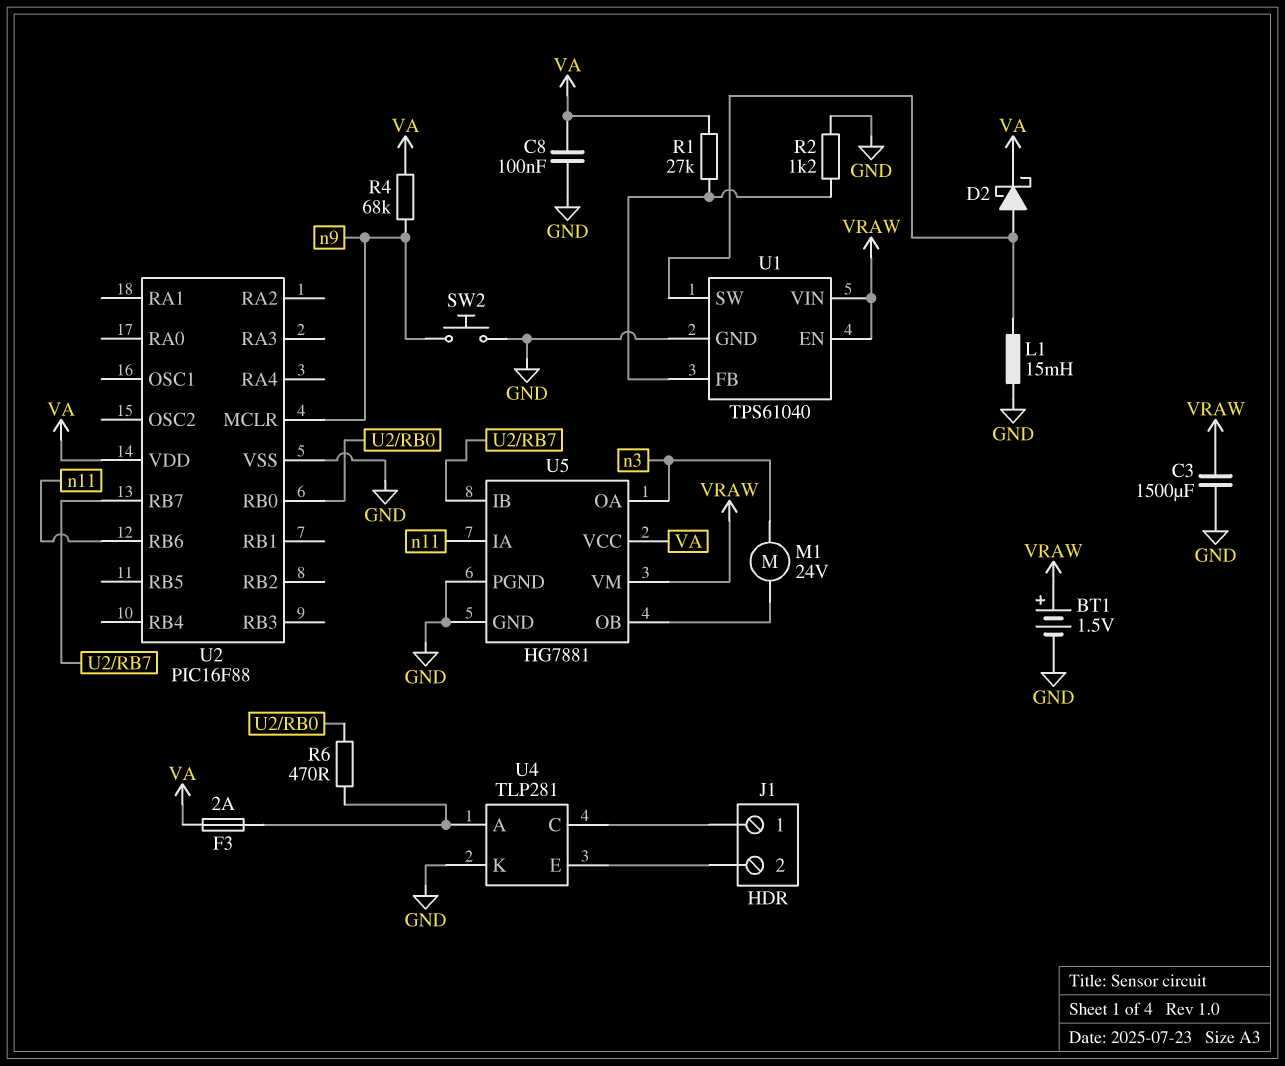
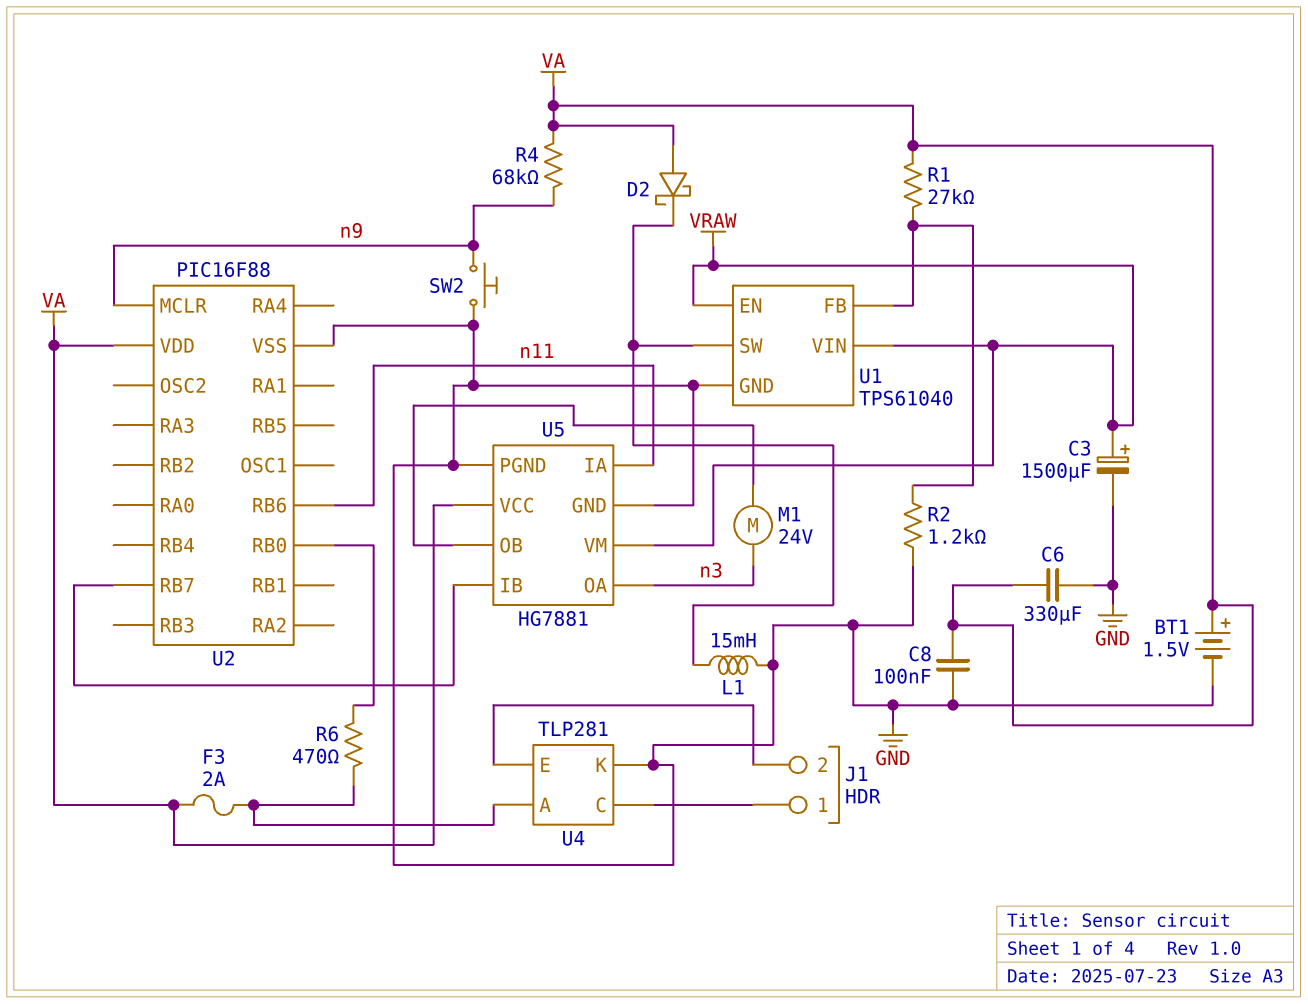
BT1: 1.5V (plus VRAW, minus GND) -> 1.5V (plus VA, minus GND)
C3: 1500uF (GND, VRAW) -> 1500uF (plus VRAW, minus GND)
C6: none -> 330uF (GND, VA)
D2: schottky (A U1/SW, K VA) -> schottky (A VA, K U1/SW)

